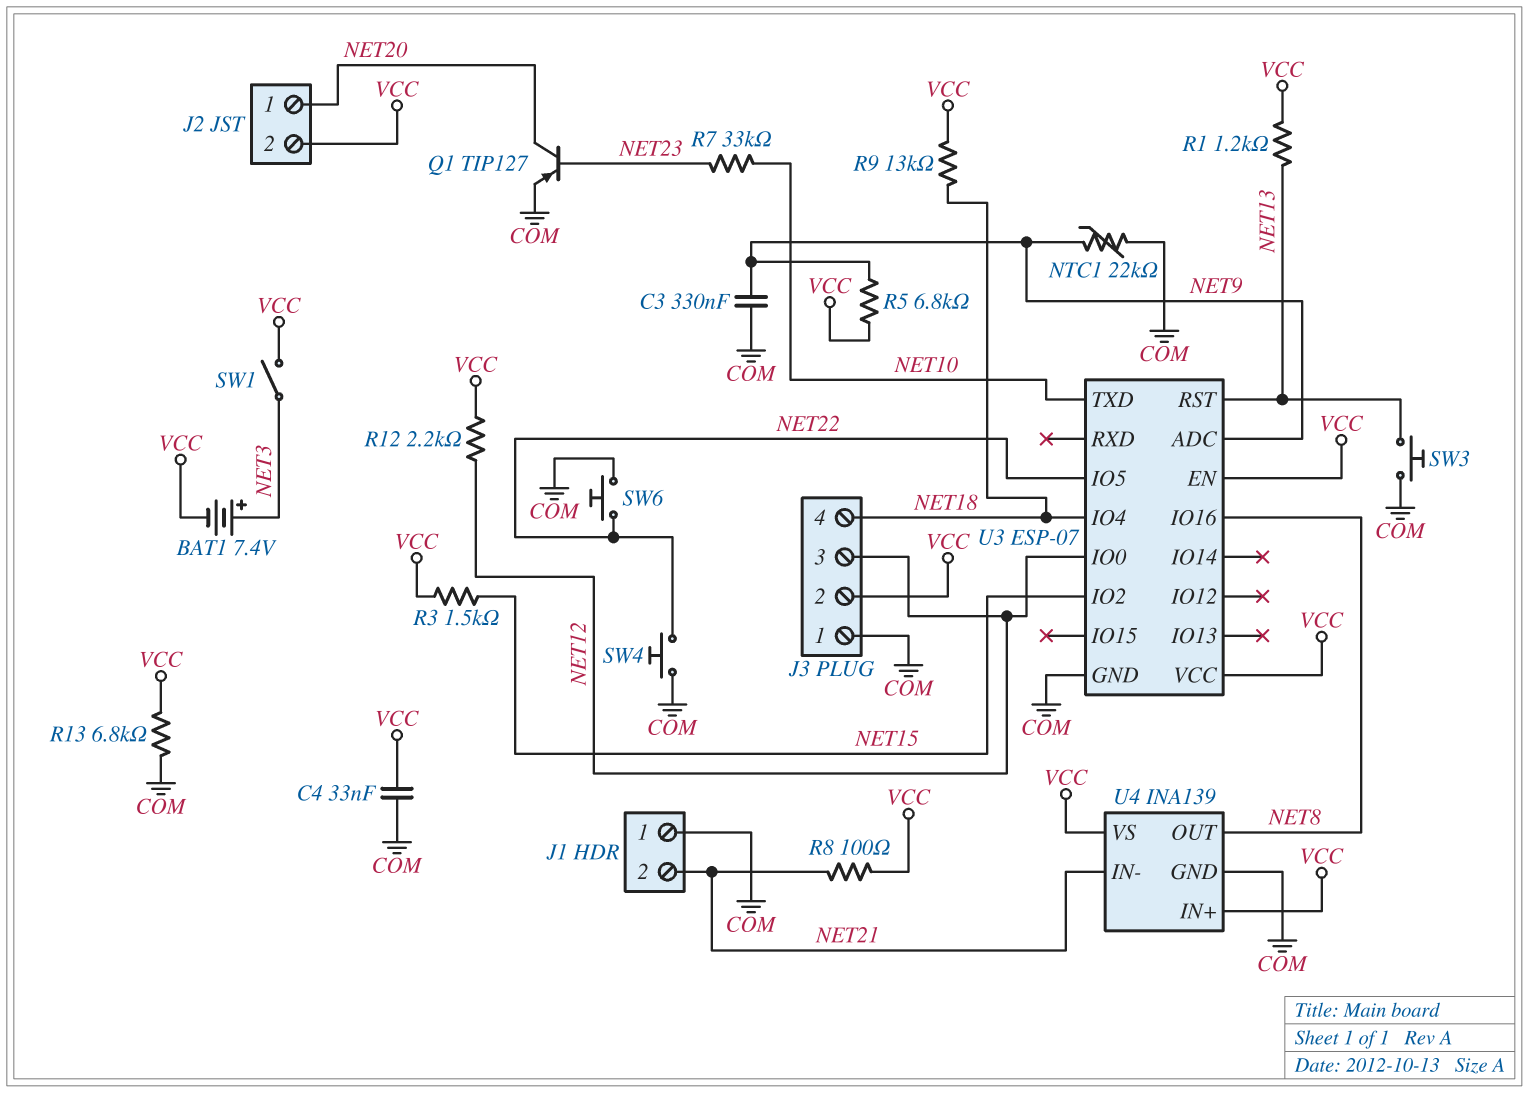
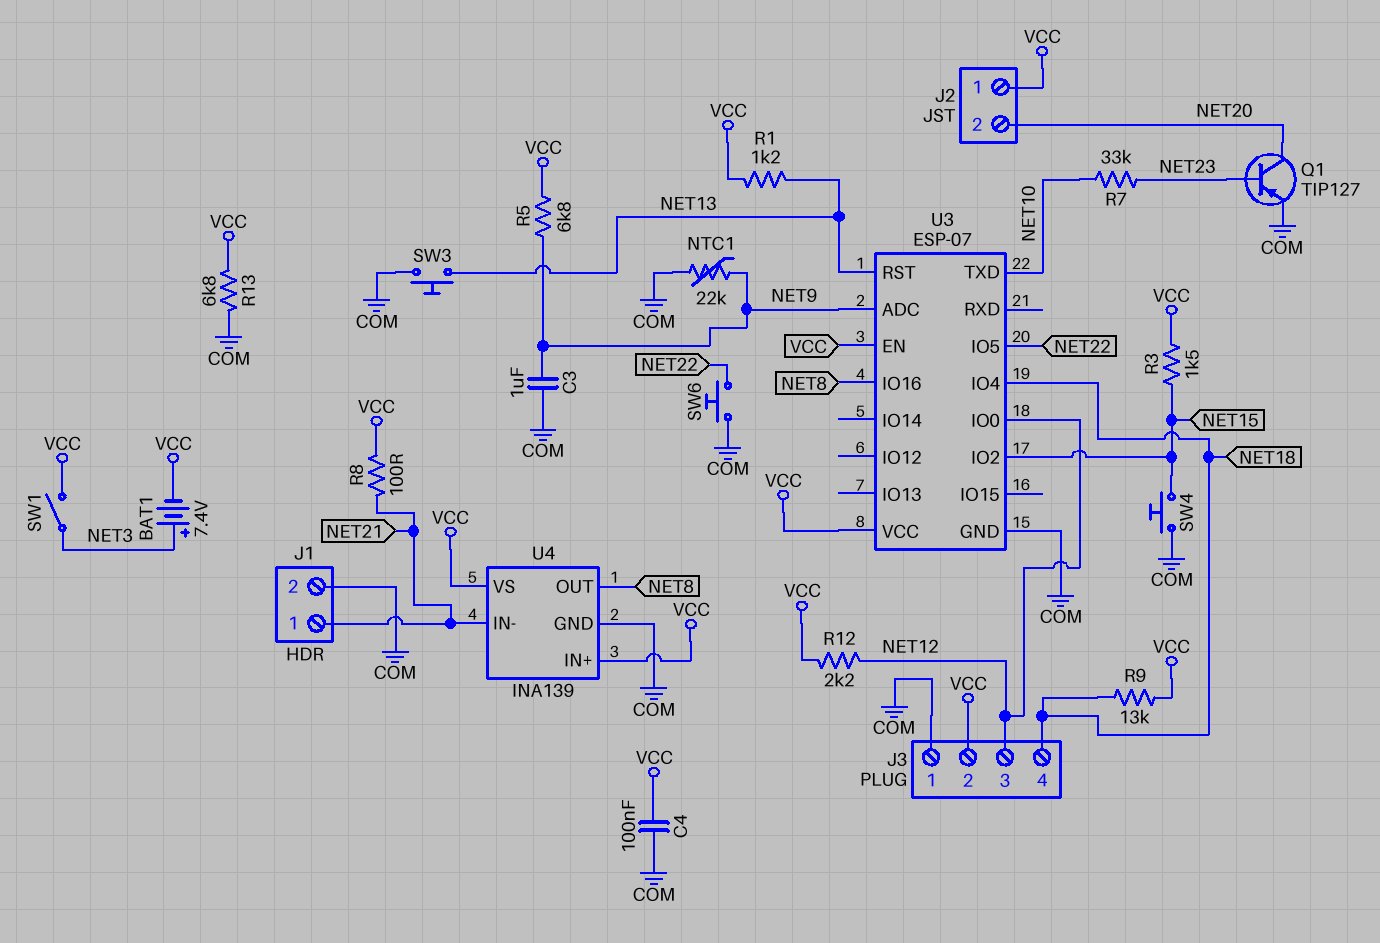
C3: 330nF (COM, NET9) -> 1uF (COM, NET9)
C4: 33nF (COM, VCC) -> 100nF (COM, VCC)
J1 pin 1: COM -> NET21
J1 pin 2: NET21 -> COM
J2 pin 1: NET20 -> VCC
J2 pin 2: VCC -> NET20
SW4: button (COM, NET22) -> button (COM, NET15)

